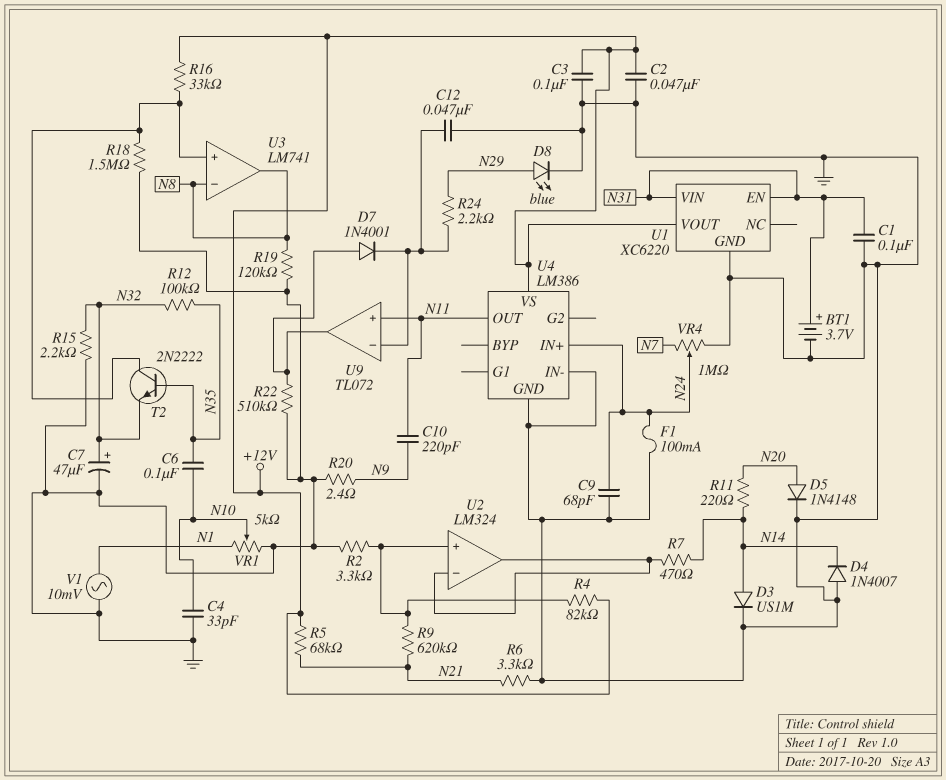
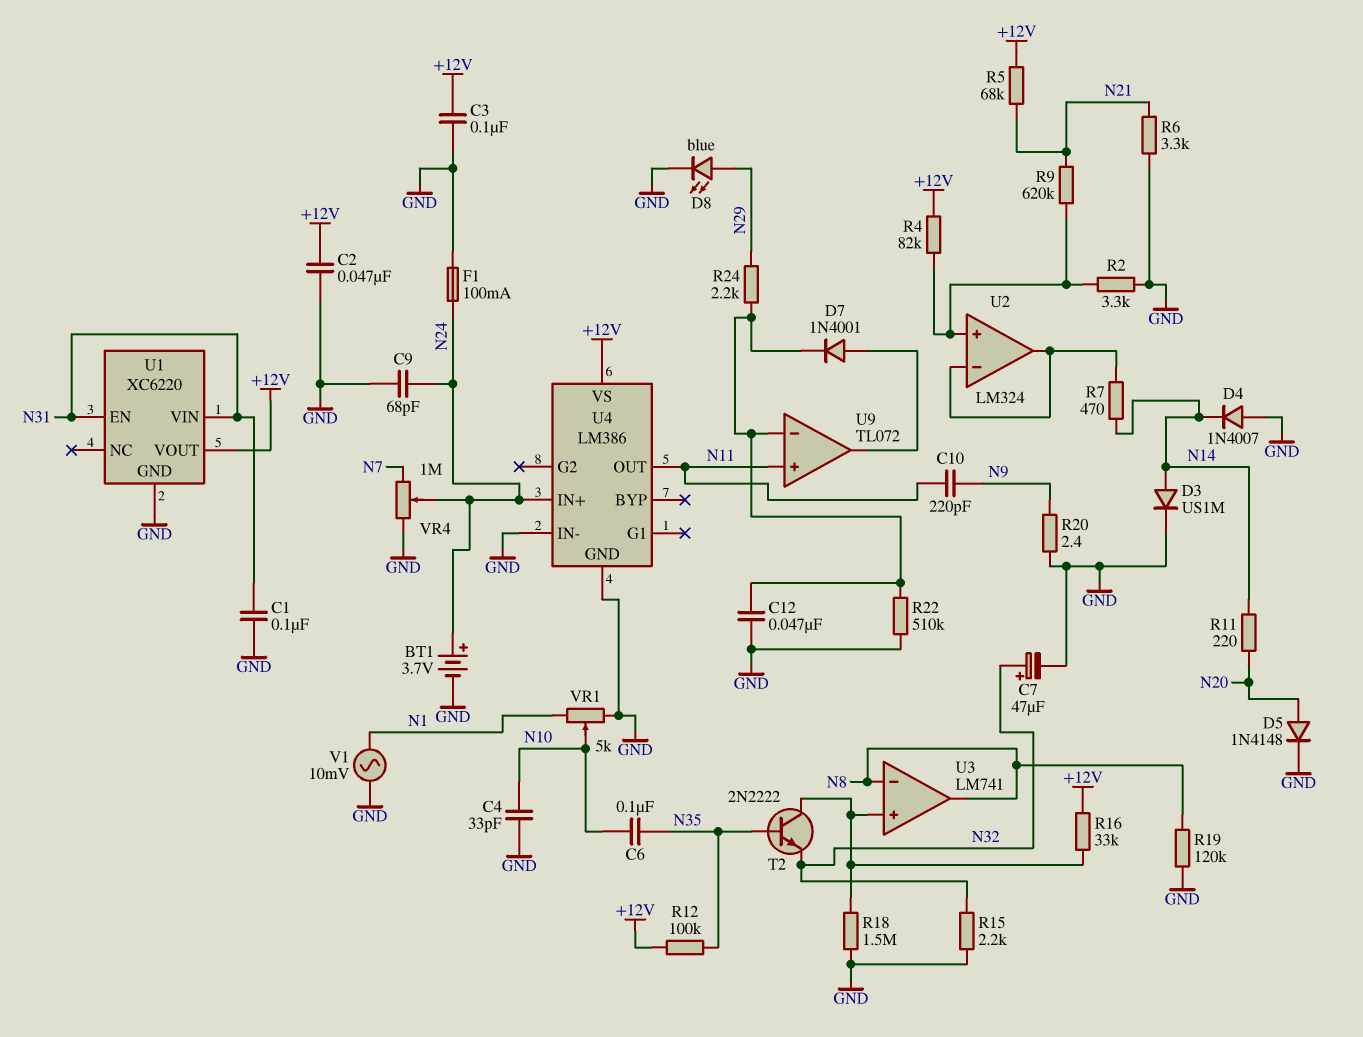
BT1: 3.7V (plus N31, minus GND) -> 3.7V (plus N24, minus GND)
R12: 100k (N32, N35) -> 100k (+12V, N35)
R22: 510k (GND, U9/out) -> 510k (GND, U9/in-)

